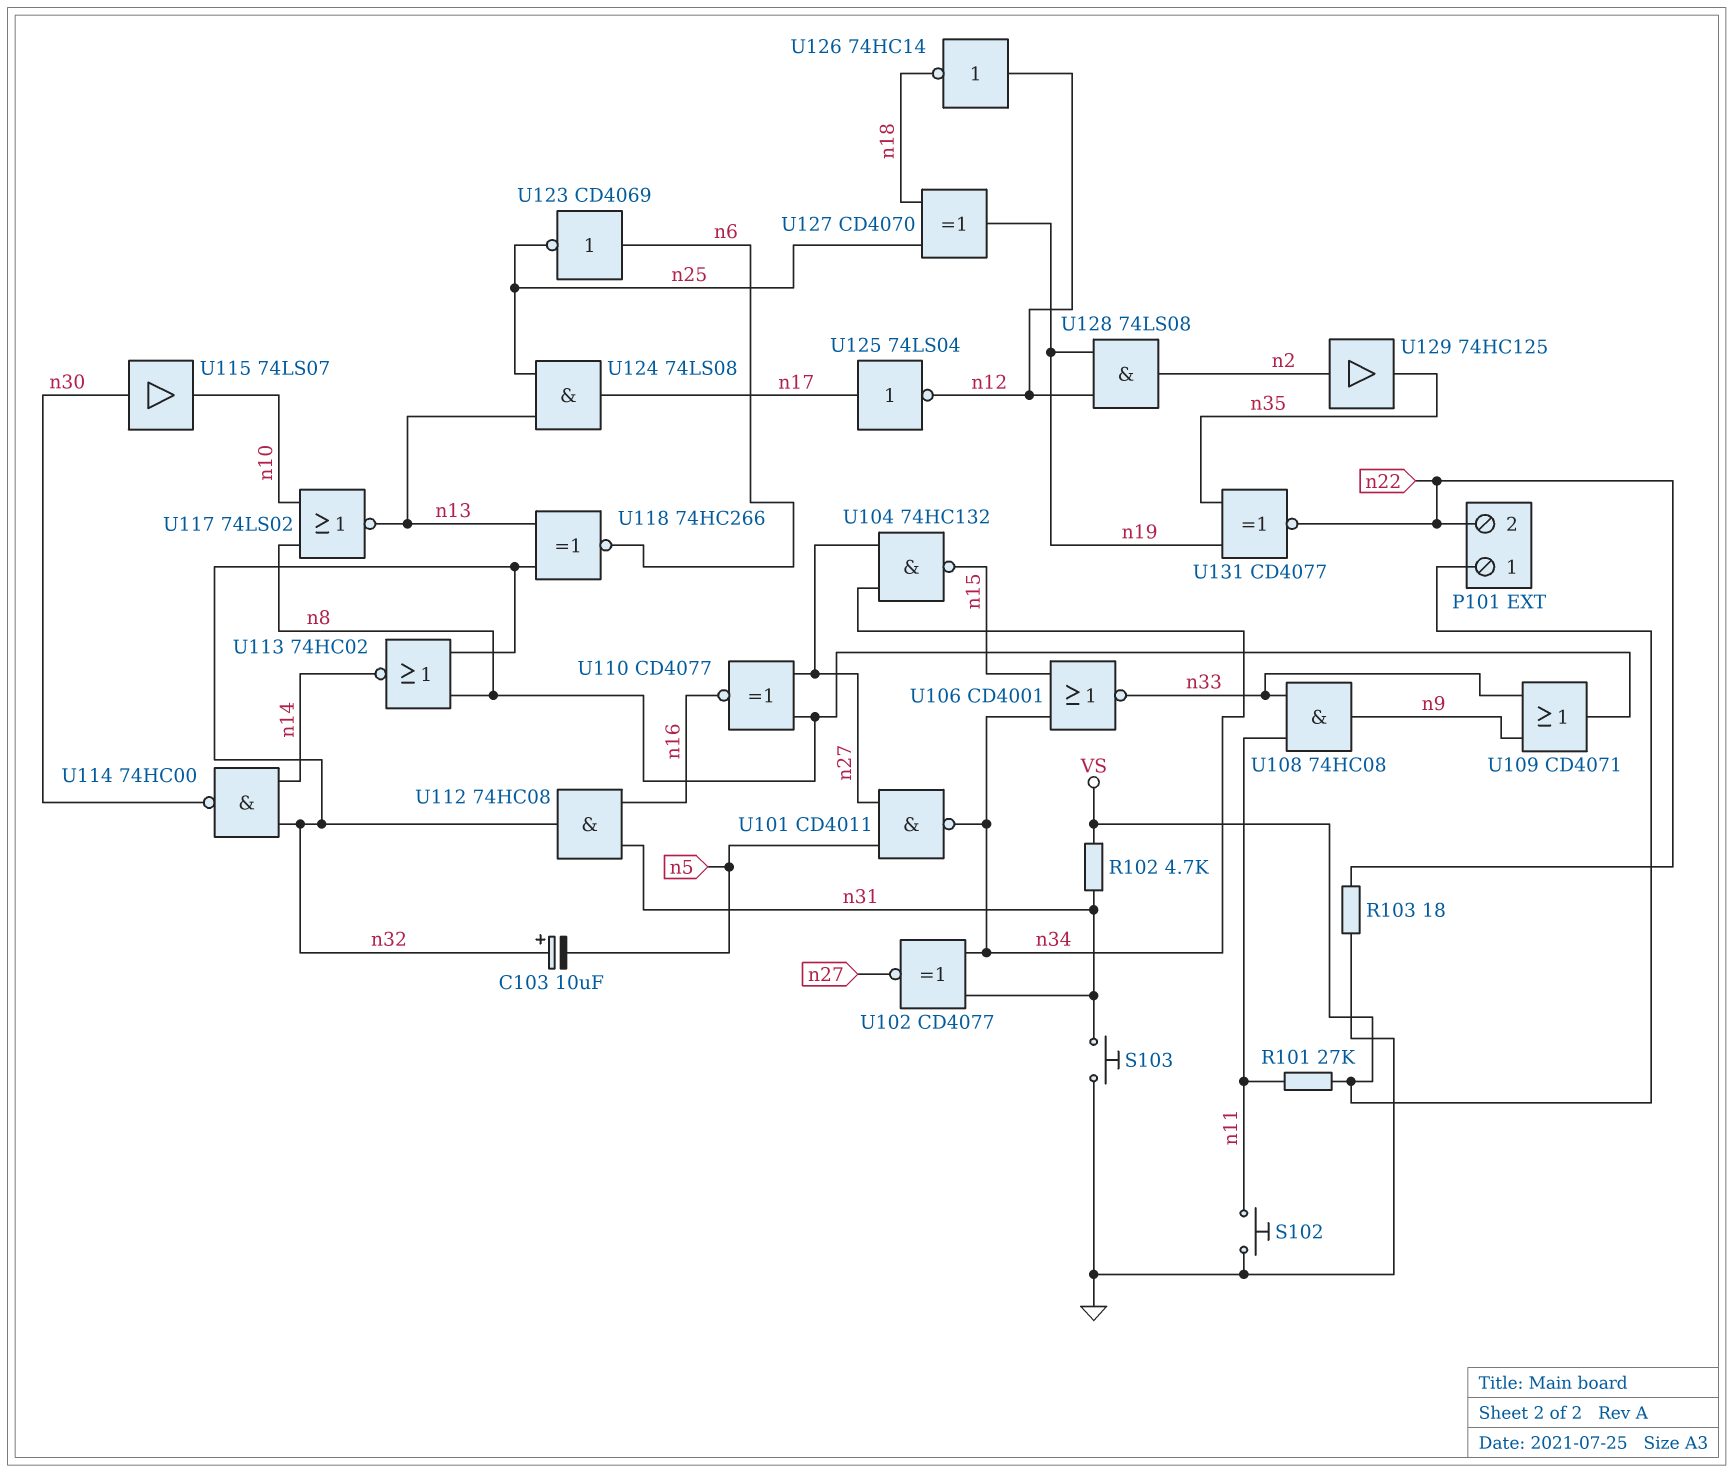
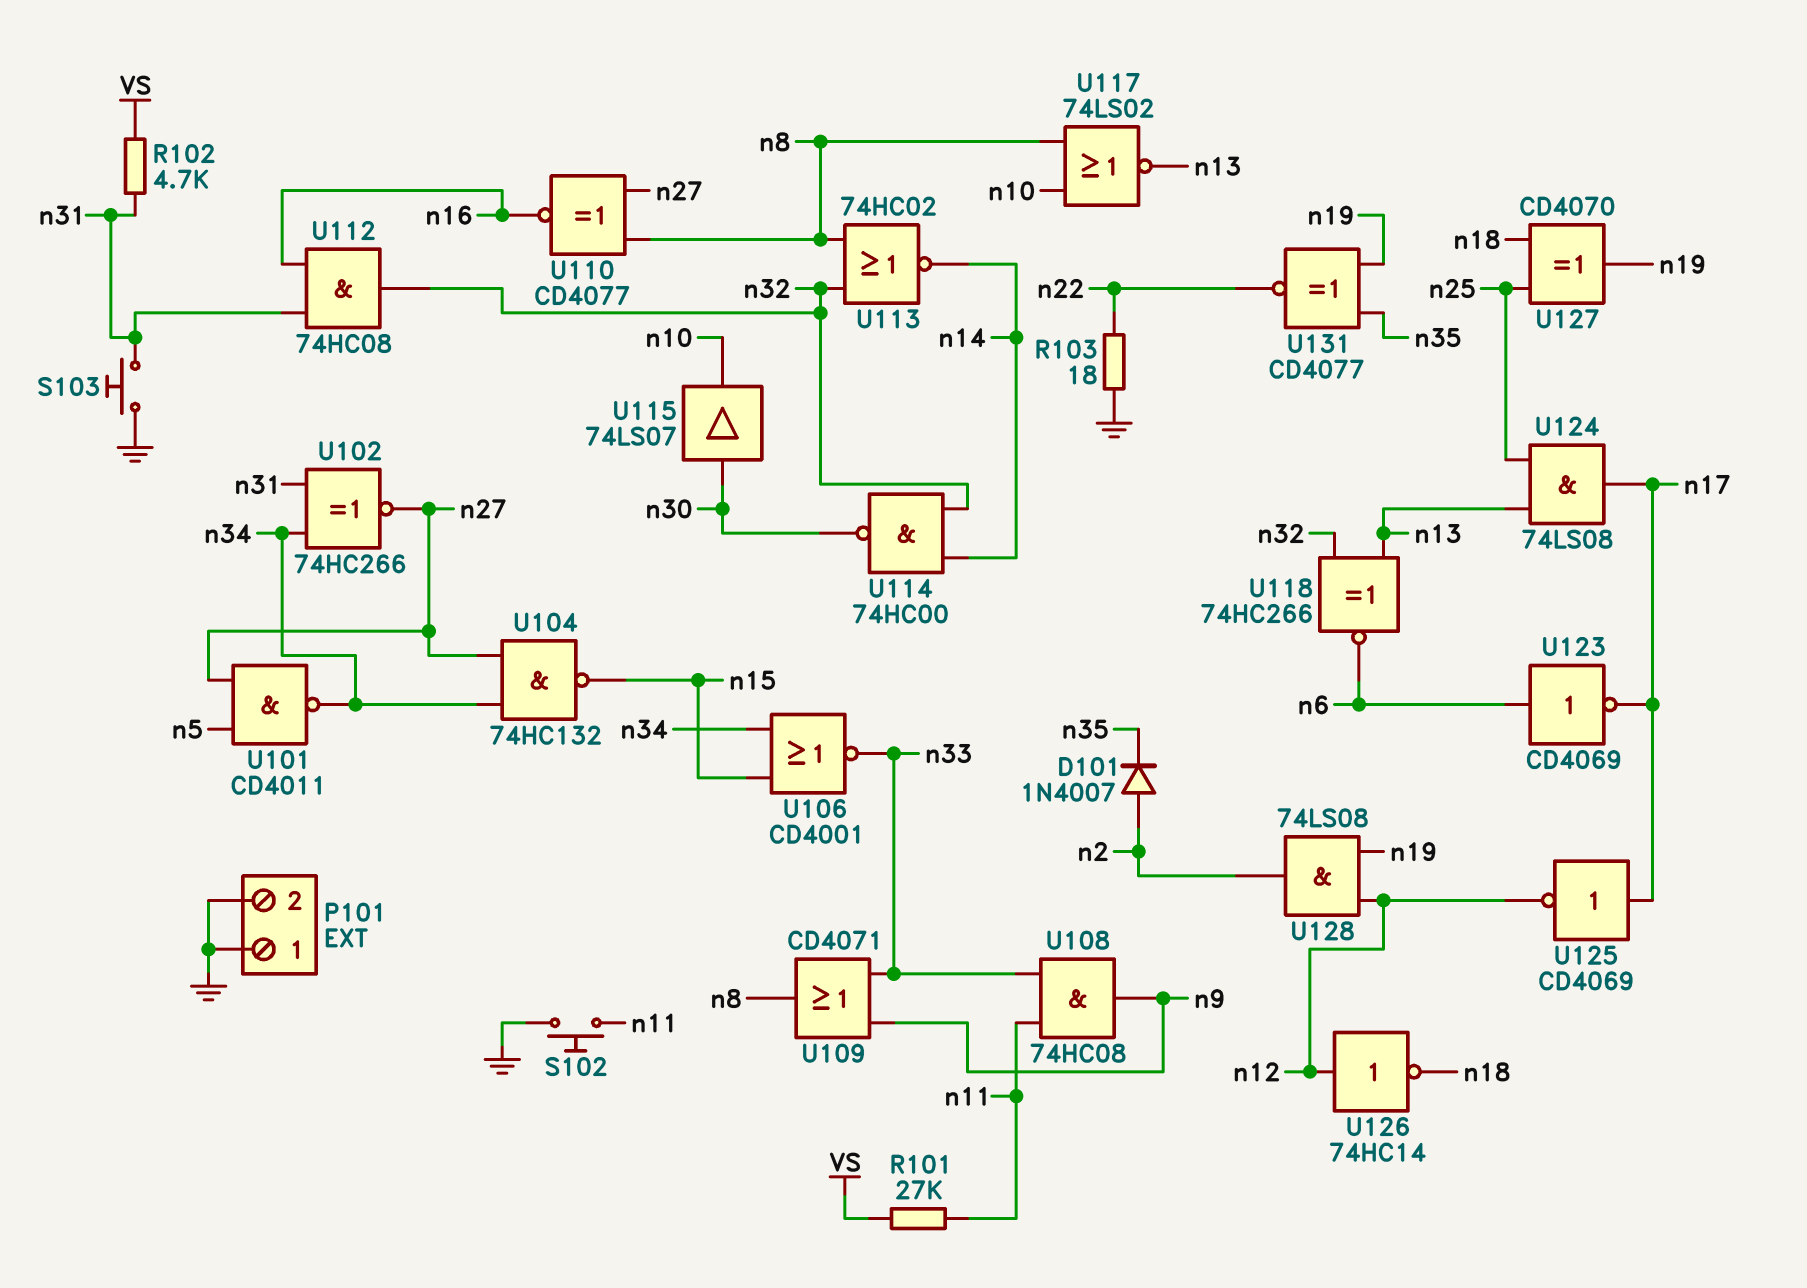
C103: 10uF (plus n32, minus n5) -> none
D101: none -> diode 1N4007 (A n2, K n35)
P101 pin 1: VS -> GND
P101 pin 2: n22 -> GND
U102: XNOR CD4077 (in n31, in n34, out n27) -> XNOR 74HC266 (in n31, in n34, out n27)
U123: NOT CD4069 (in n6, out n25) -> NOT CD4069 (in n6, out n17)
U125: NOT 74LS04 (in n17, out n12) -> NOT CD4069 (in n17, out n12)
U129: buffer 74HC125 (in n2, out n35) -> none

